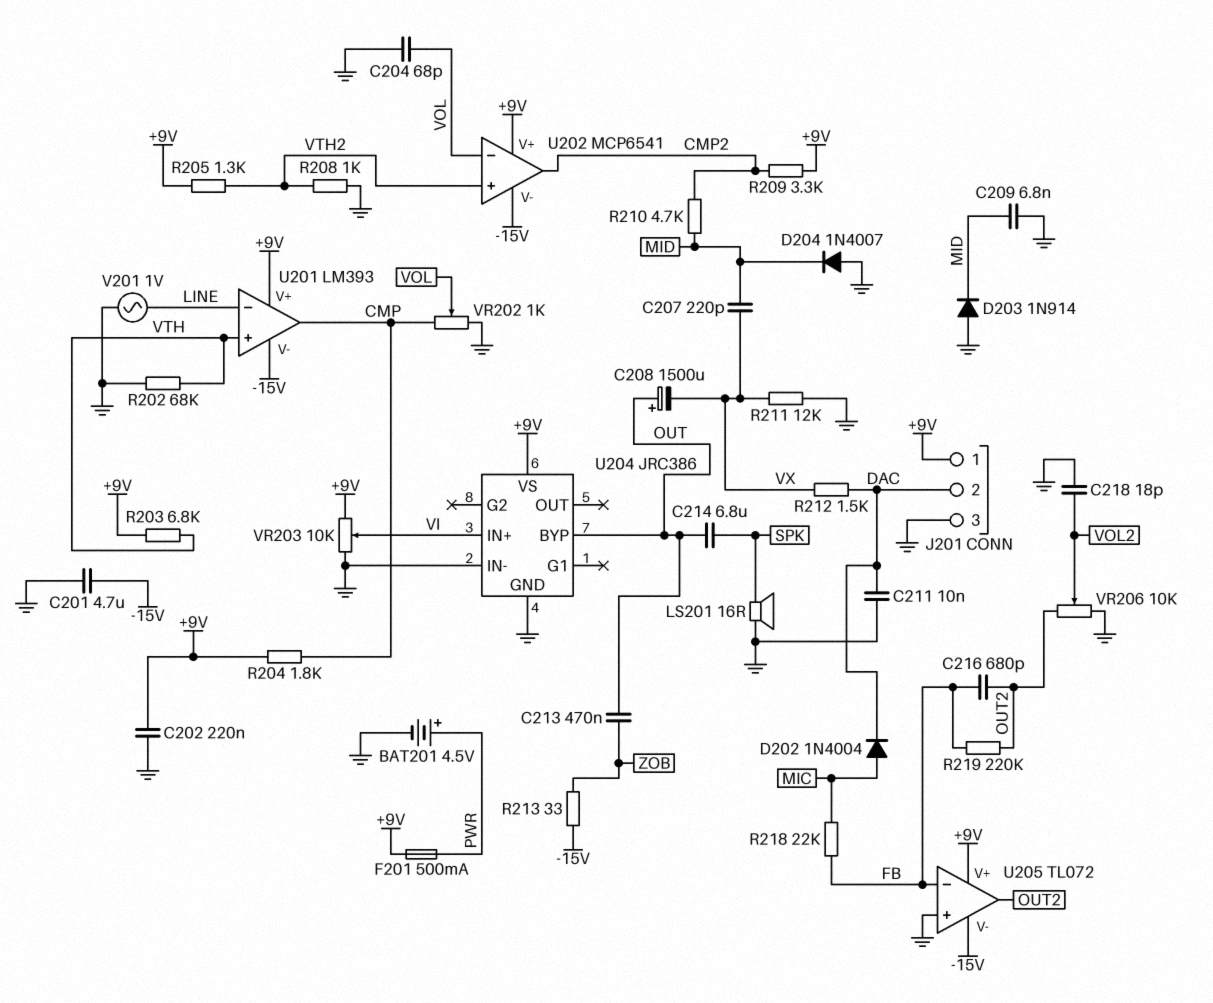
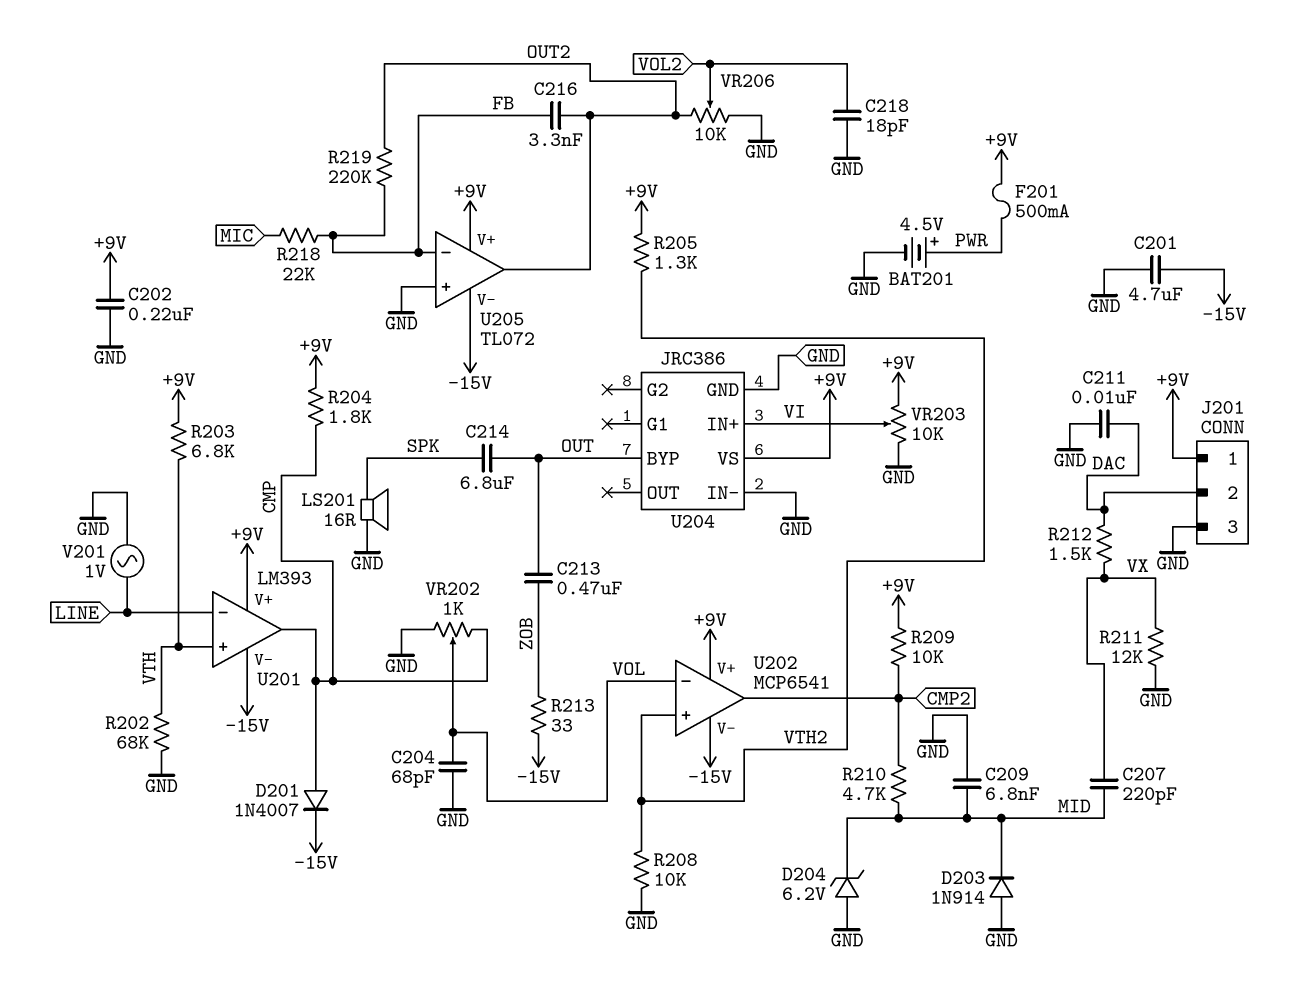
C208: 1500uF (plus OUT, minus VX) -> none
C216: 680pF (FB, OUT2) -> 3.3nF (FB, OUT2)
D201: none -> diode 1N4007 (A CMP, K -15V)
D202: diode 1N4004 (A MIC, K DAC) -> none
D204: diode 1N4007 (A GND, K MID) -> zener 6.2V (A GND, K MID)
R208: 1k (GND, VTH2) -> 10k (GND, VTH2)
R209: 3.3k (+9V, CMP2) -> 10k (+9V, CMP2)

